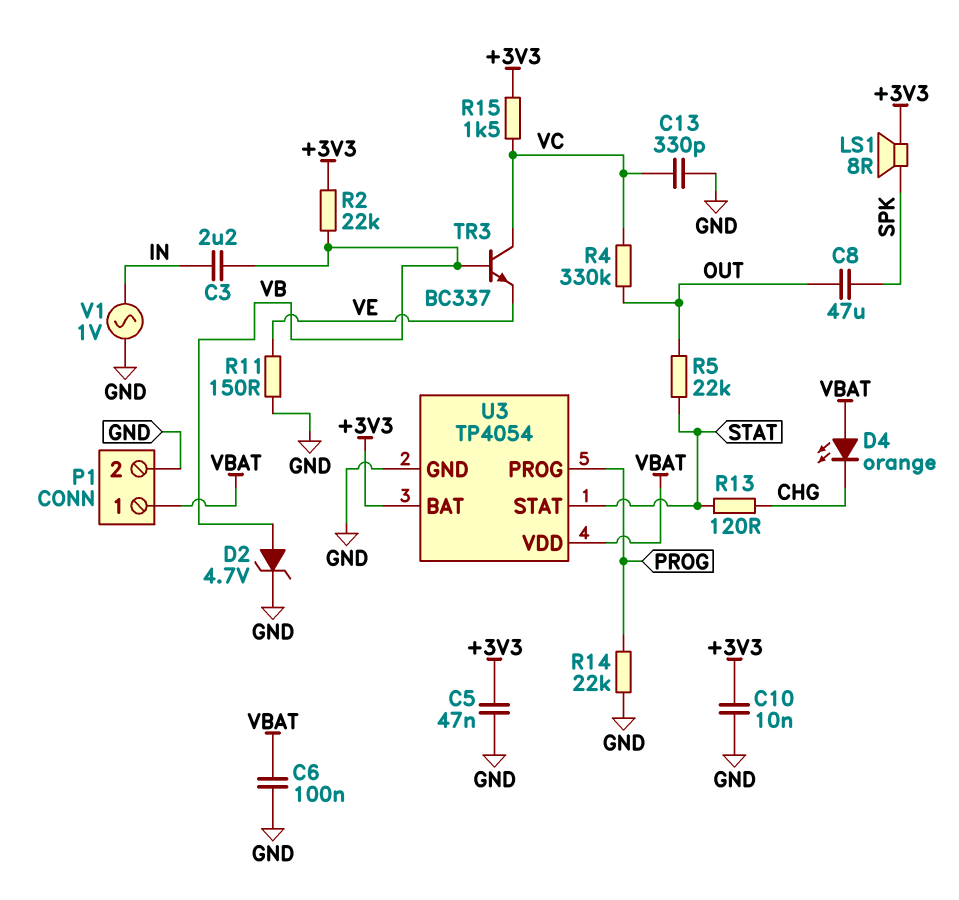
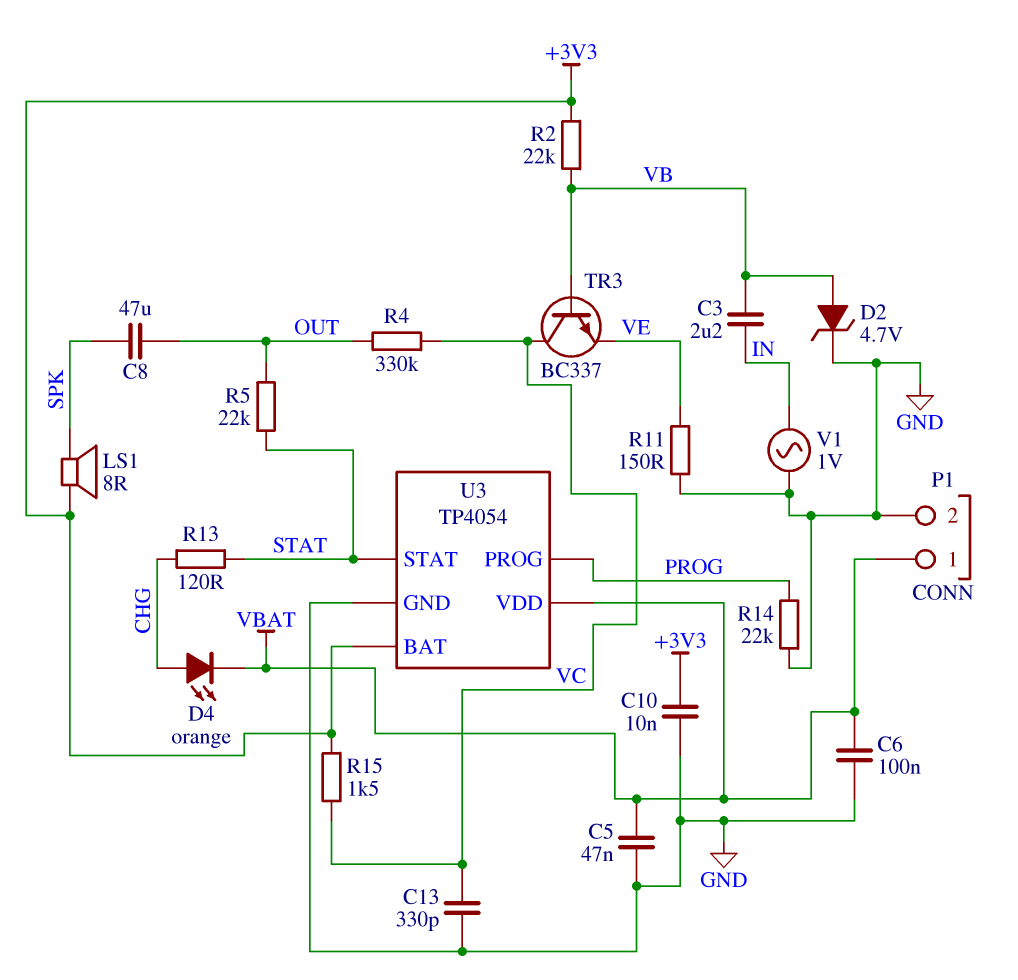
C5: 47nF (+3V3, GND) -> 47nF (GND, VBAT)
D4: LED orange (A VBAT, K CHG) -> LED orange (A CHG, K VBAT)

